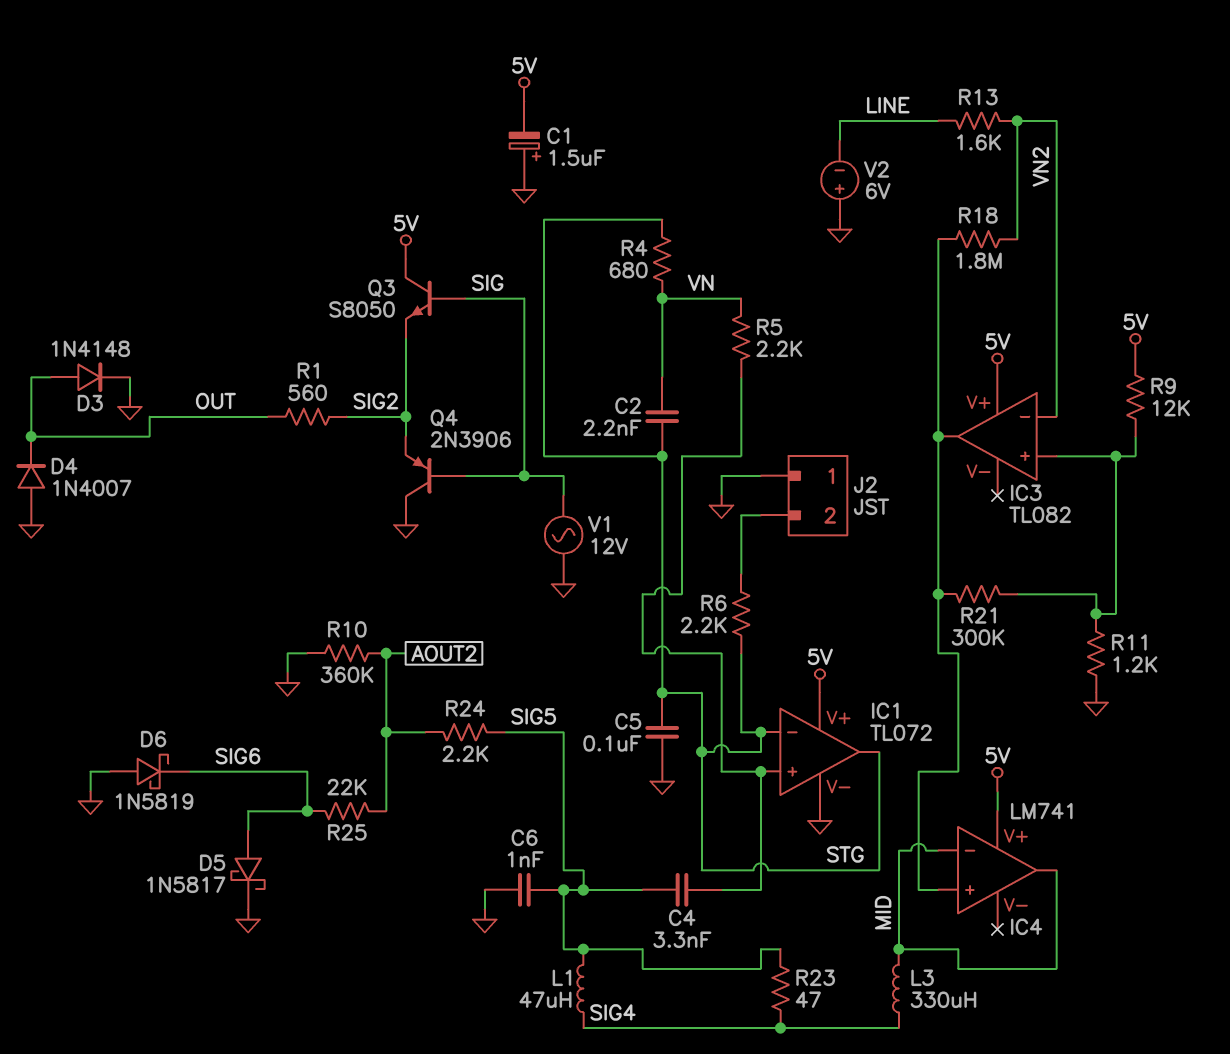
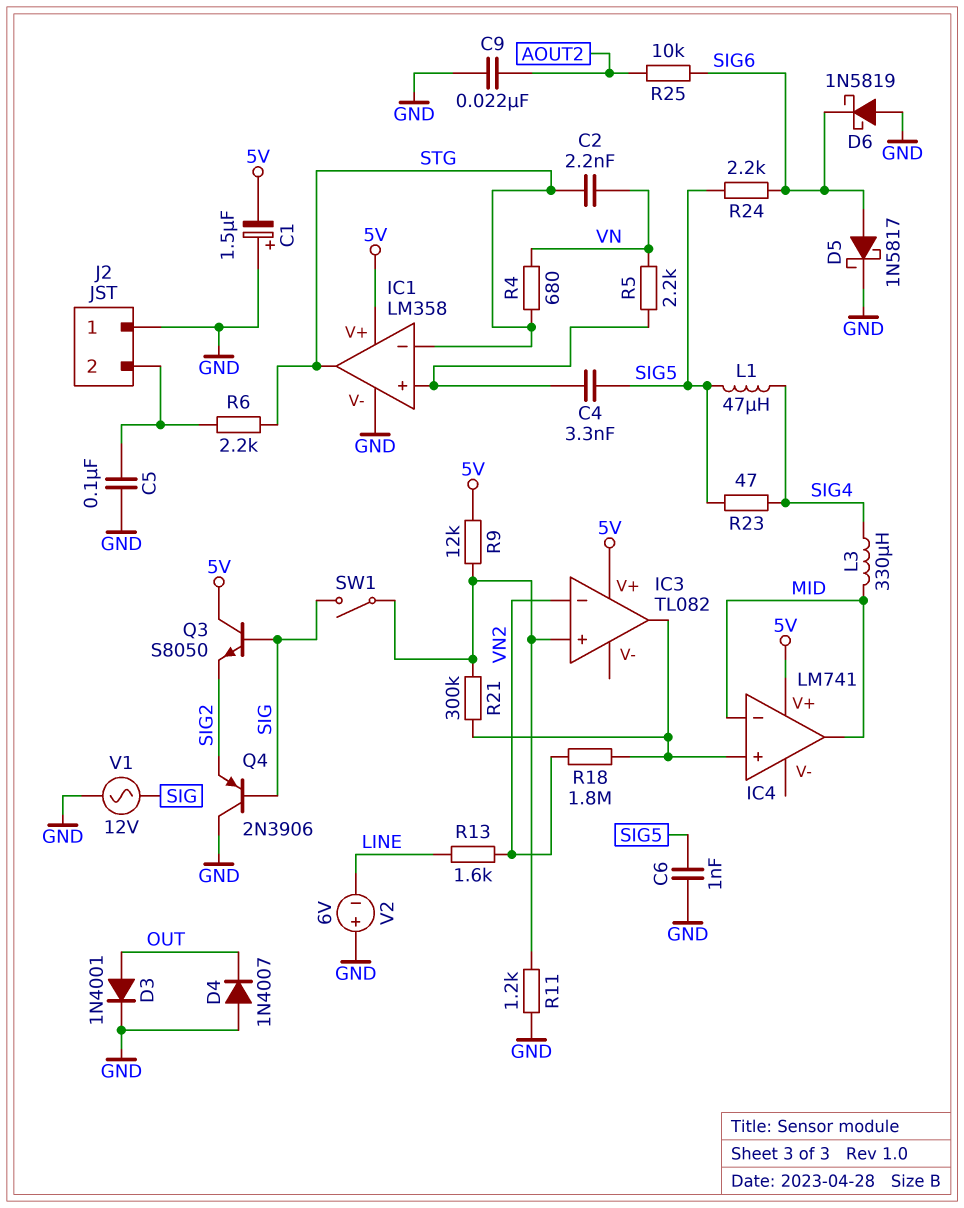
C5: 100nF (GND, STG) -> 100nF (GND, J2/2)
C9: none -> 22nF (AOUT2, GND)
D3: diode 1N4148 (A OUT, K GND) -> diode 1N4001 (A OUT, K GND)
IC1: TL072 -> LM358
R1: 560 (OUT, SIG2) -> none
R10: 360k (AOUT2, GND) -> none
R24: 2.2k (AOUT2, SIG5) -> 2.2k (SIG5, SIG6)
R25: 22k (AOUT2, SIG6) -> 10k (AOUT2, SIG6)
SW1: none -> switch (IC3/in+, SIG)

